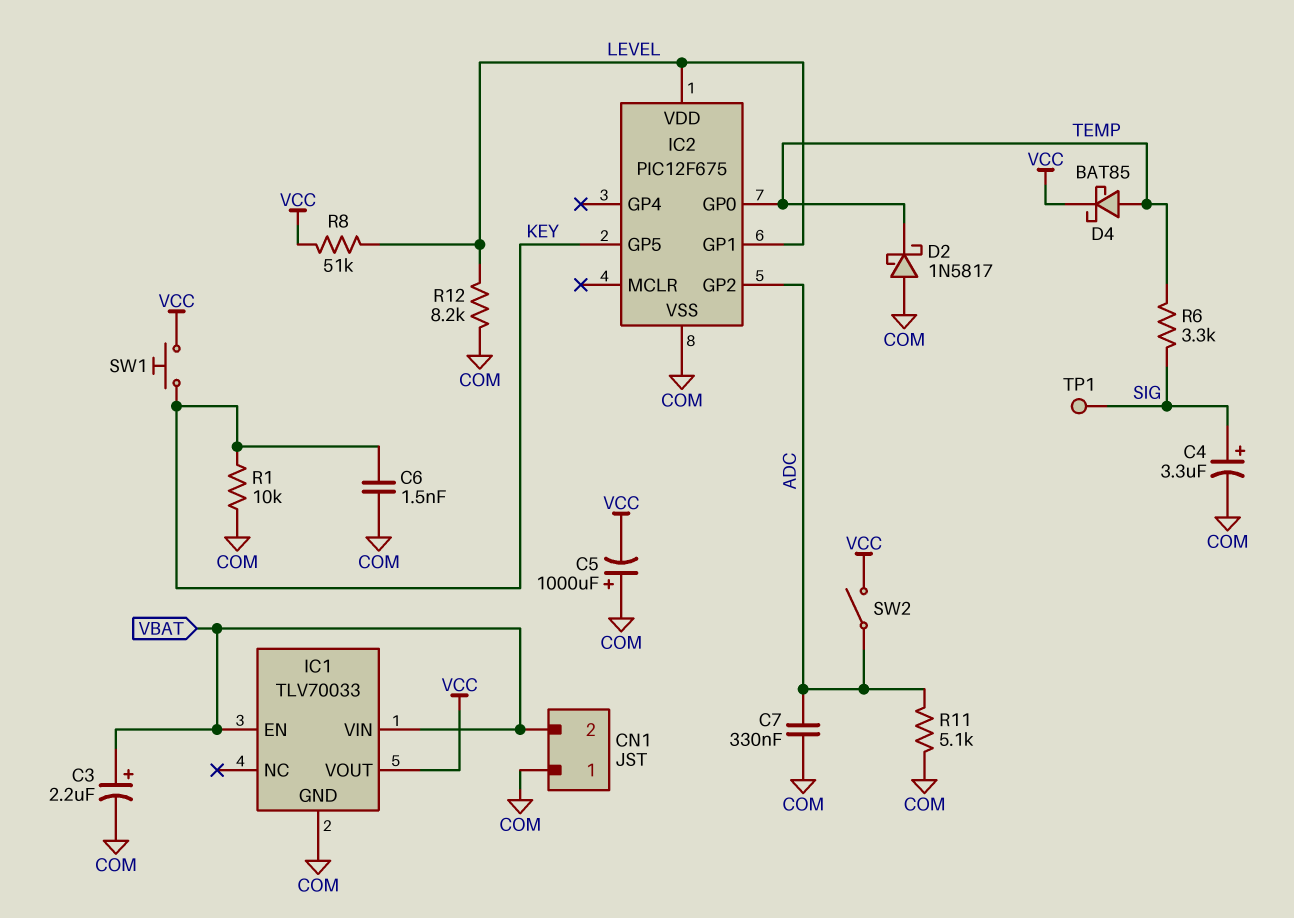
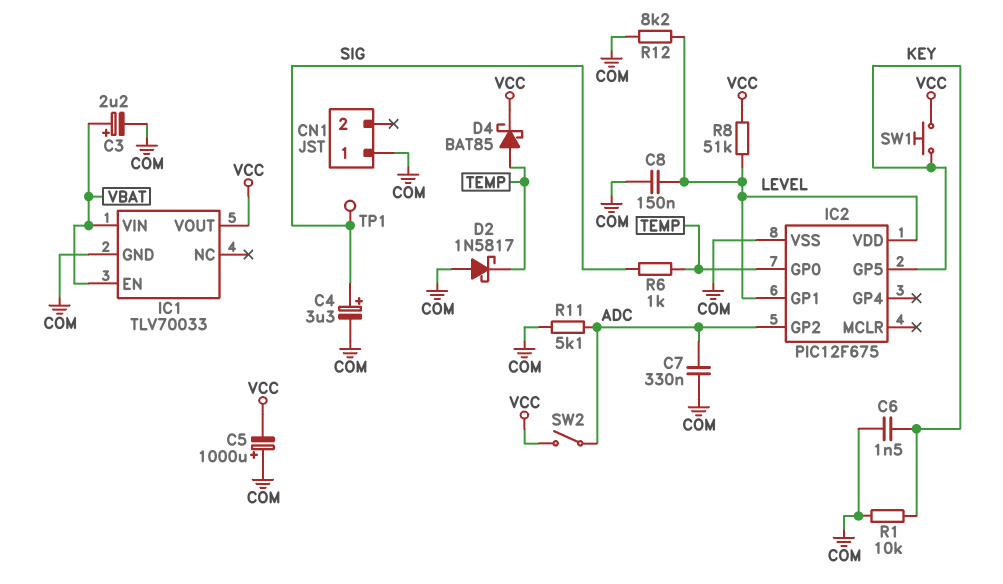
C8: none -> 150nF (COM, LEVEL)
CN1 pin 2: VBAT -> none
R6: 3.3k (SIG, TEMP) -> 1k (SIG, TEMP)

